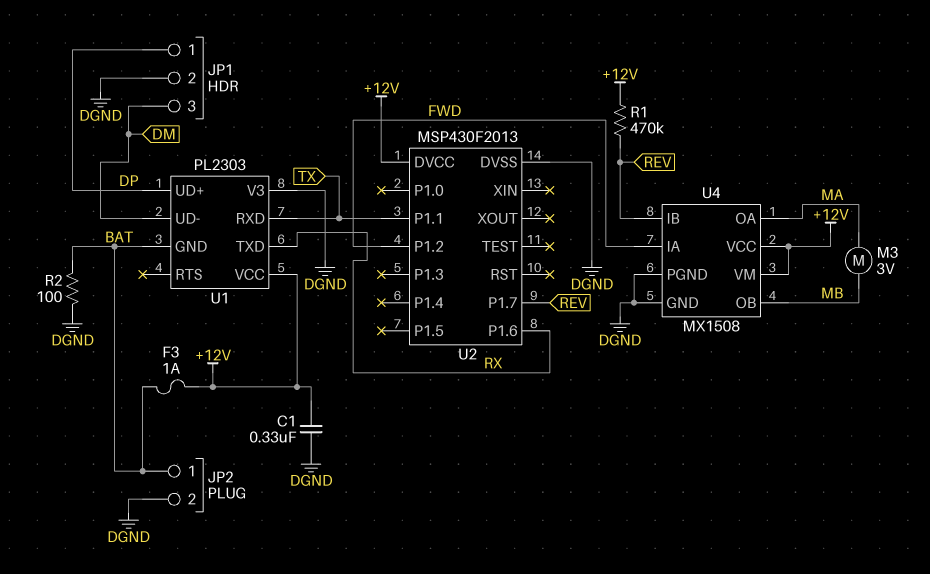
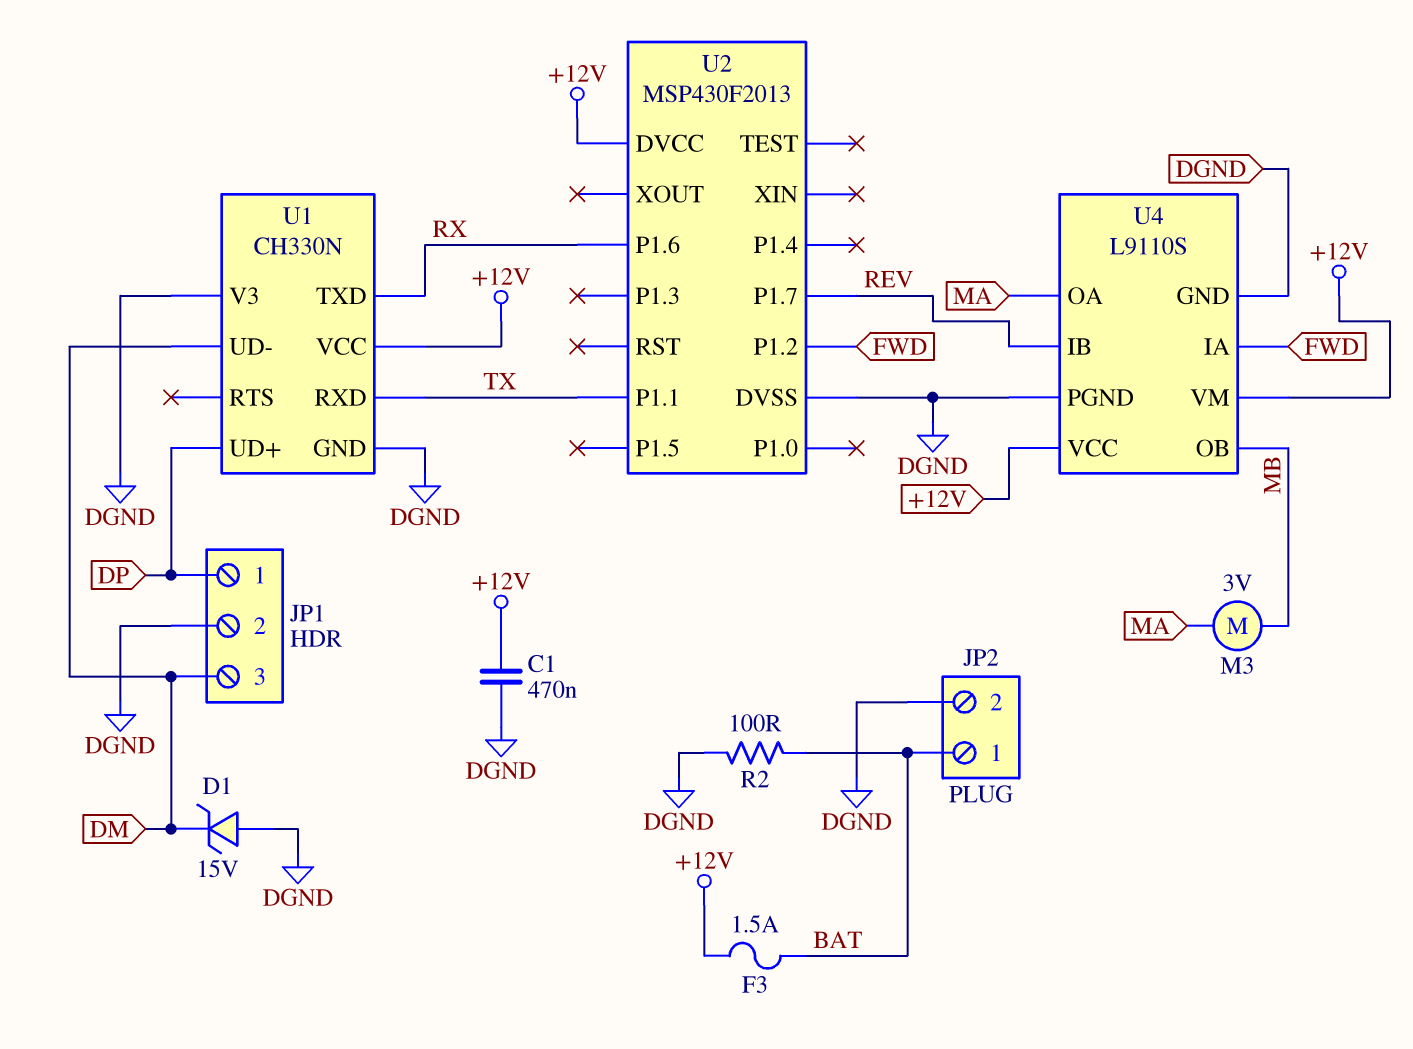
C1: 330nF (+12V, DGND) -> 470nF (+12V, DGND)
D1: none -> zener 15V (A DGND, K DM)
F3: 1A (+12V, BAT) -> 1.5A (+12V, BAT)
R1: 470k (+12V, REV) -> none
U1: PL2303 -> CH330N
U1 pin GND: BAT -> DGND
U4: MX1508 -> L9110S

